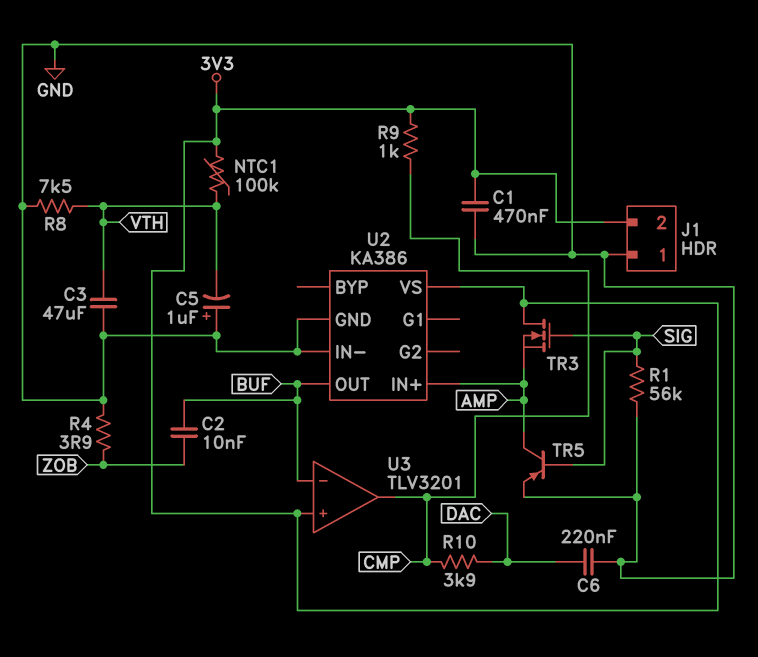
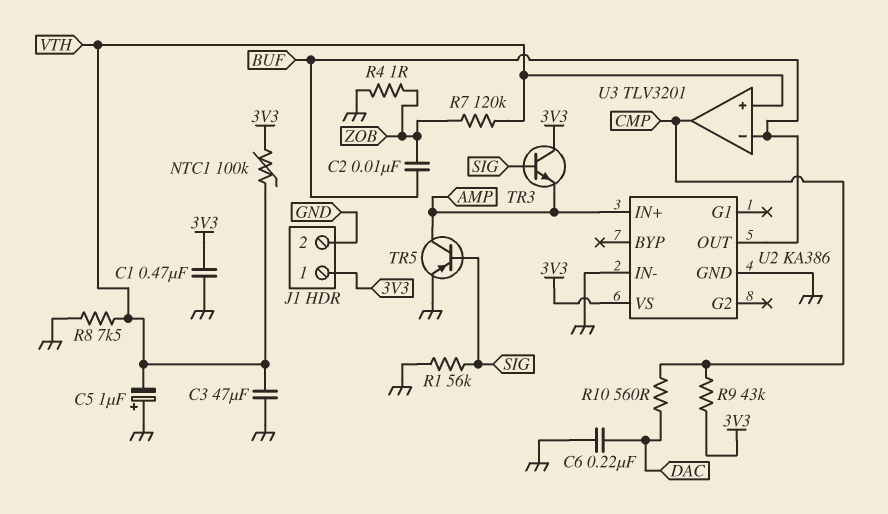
J1 pin 1: GND -> 3V3
J1 pin 2: 3V3 -> GND
R4: 3.9 (GND, ZOB) -> 1 (GND, ZOB)
R7: none -> 120k (VTH, ZOB)
R9: 1k (3V3, CMP) -> 43k (3V3, CMP)
R10: 3.9k (CMP, DAC) -> 560 (CMP, DAC)
TR3: NMOS (G SIG, D 3V3, S AMP) -> NPN (B SIG, C 3V3, E AMP)
U3 pin in+: 3V3 -> VTH

